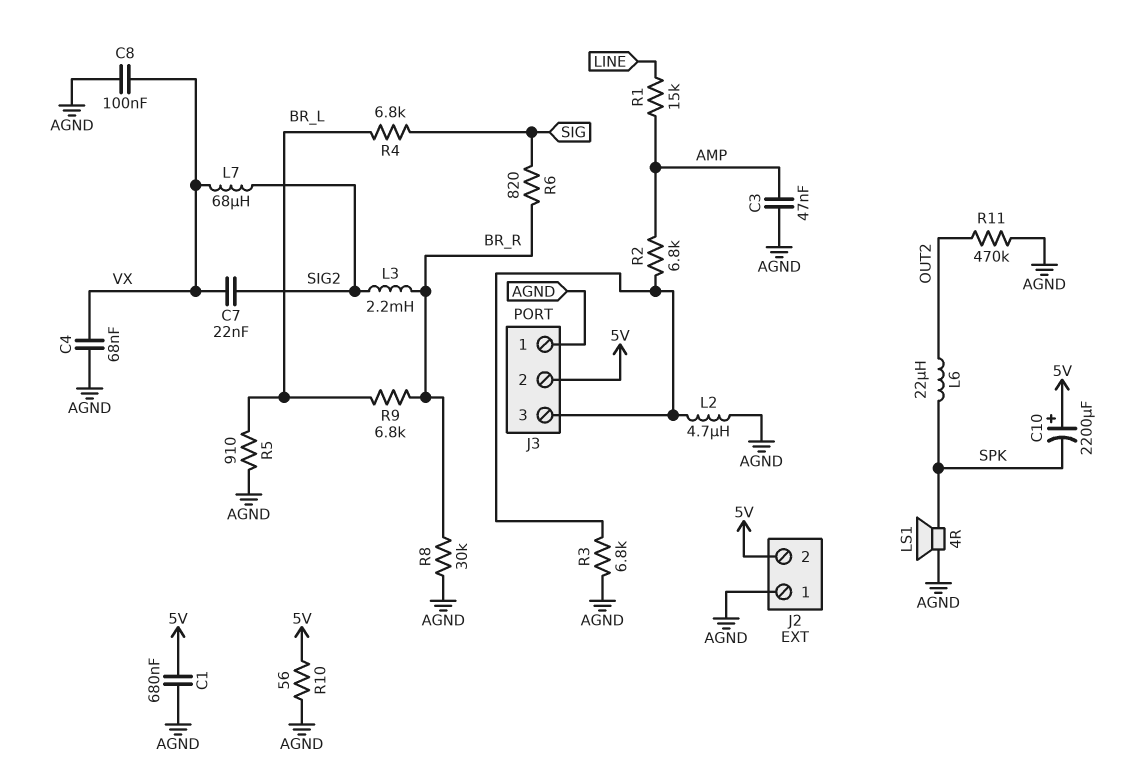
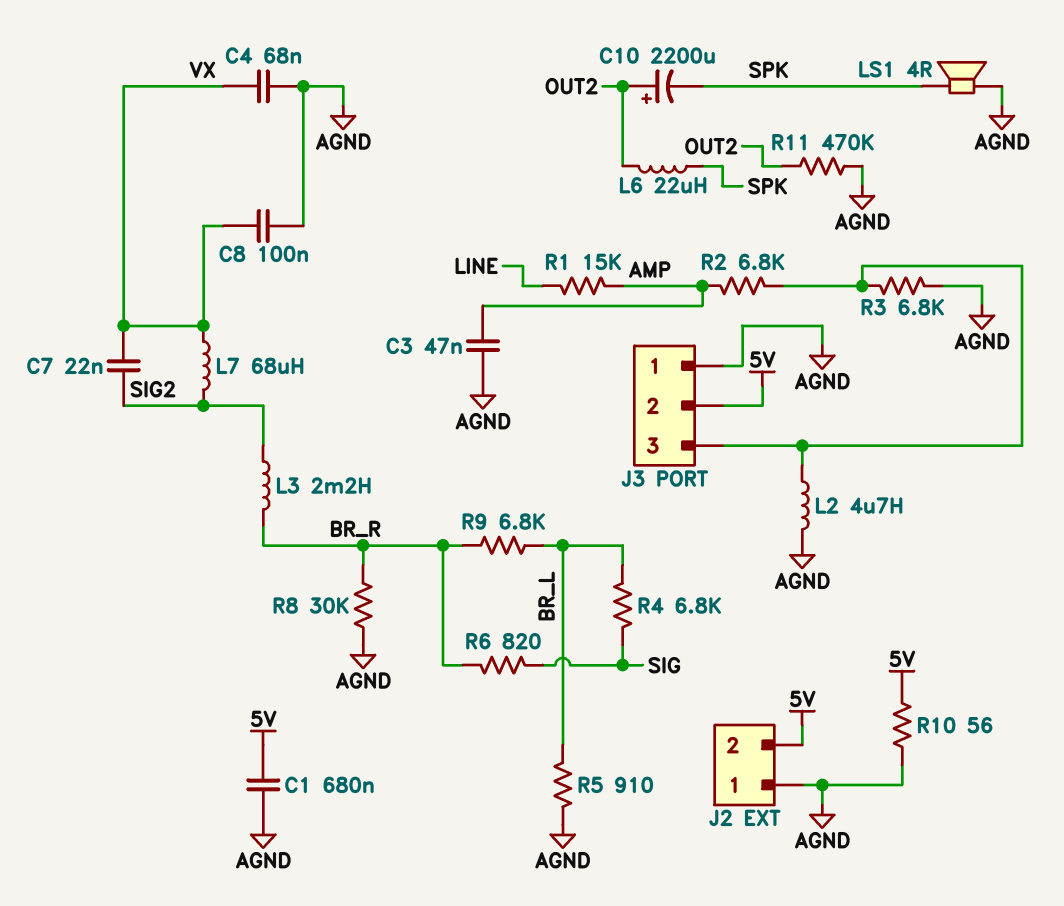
C10: 2200uF (plus 5V, minus SPK) -> 2200uF (plus OUT2, minus SPK)

